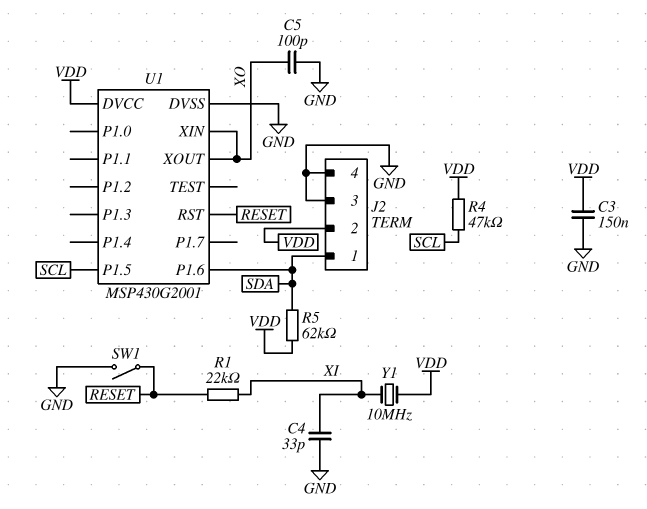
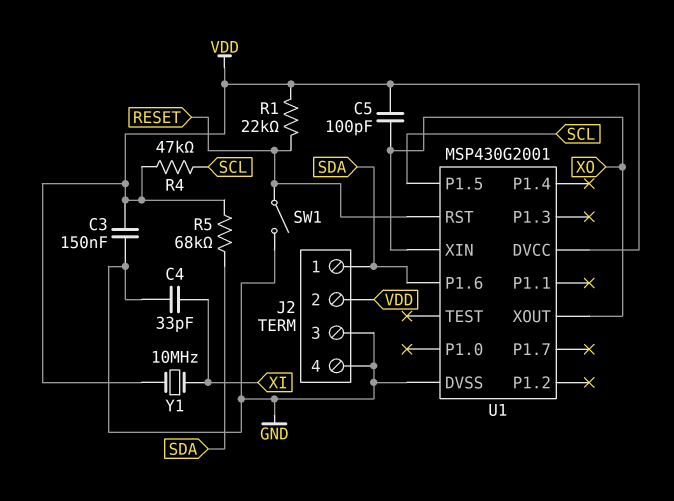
C5: 100pF (GND, XO) -> 100pF (VDD, XO)
R1: 22k (RESET, XI) -> 22k (RESET, VDD)
R5: 62k (SDA, VDD) -> 68k (SDA, VDD)

